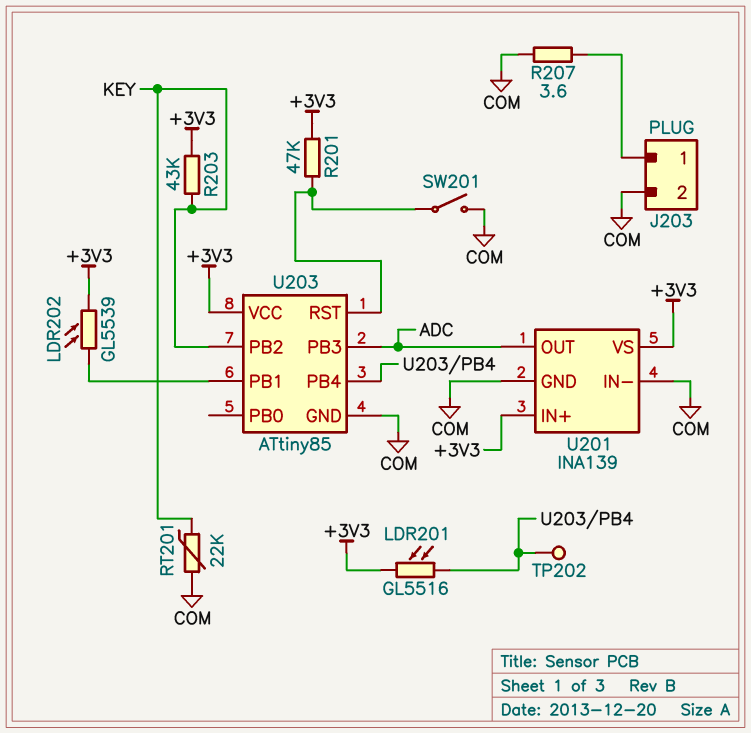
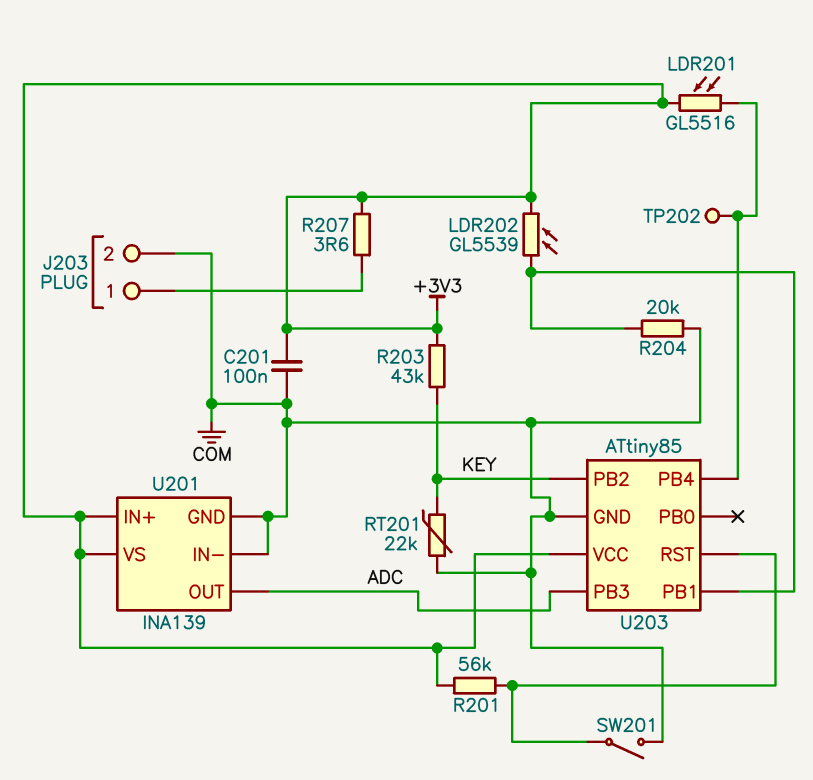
C201: none -> 100nF (+3V3, COM)
R201: 47k (+3V3, U203/RST) -> 56k (+3V3, U203/RST)
R204: none -> 20k (COM, U203/PB1)
R207: 3.6 (COM, J203/1) -> 3.6 (+3V3, J203/1)

